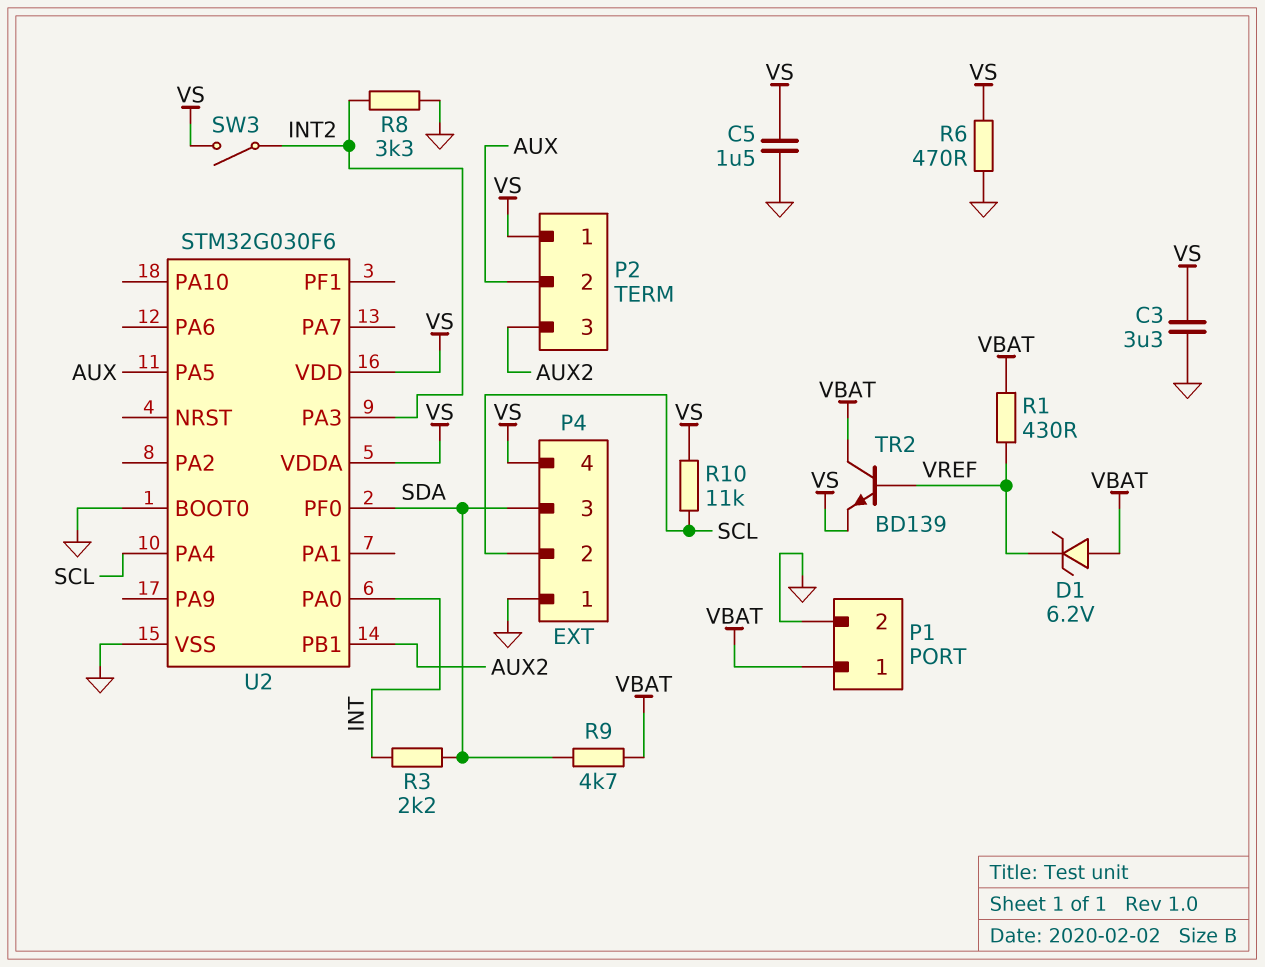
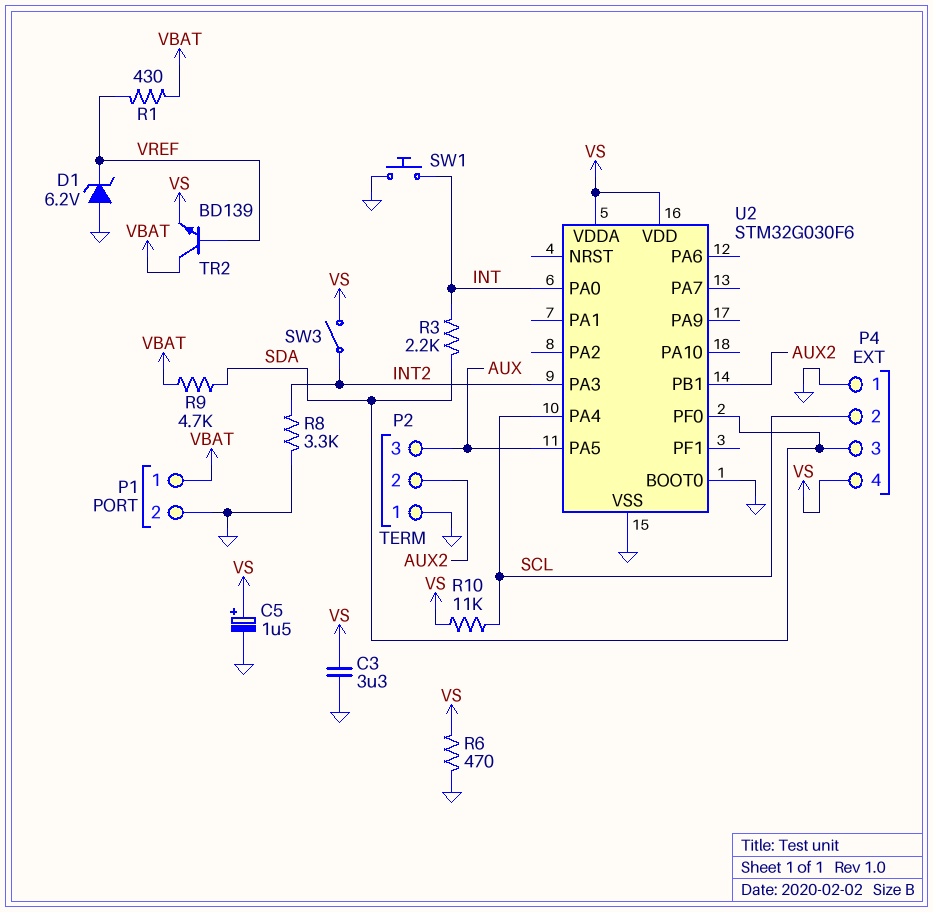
C5: 1.5uF (GND, VS) -> 1.5uF (plus VS, minus GND)
D1: zener 6.2V (A VBAT, K VREF) -> zener 6.2V (A GND, K VREF)
P2 pin 1: VS -> GND
P2 pin 2: AUX -> AUX2
P2 pin 3: AUX2 -> AUX
SW1: none -> button (GND, INT)

